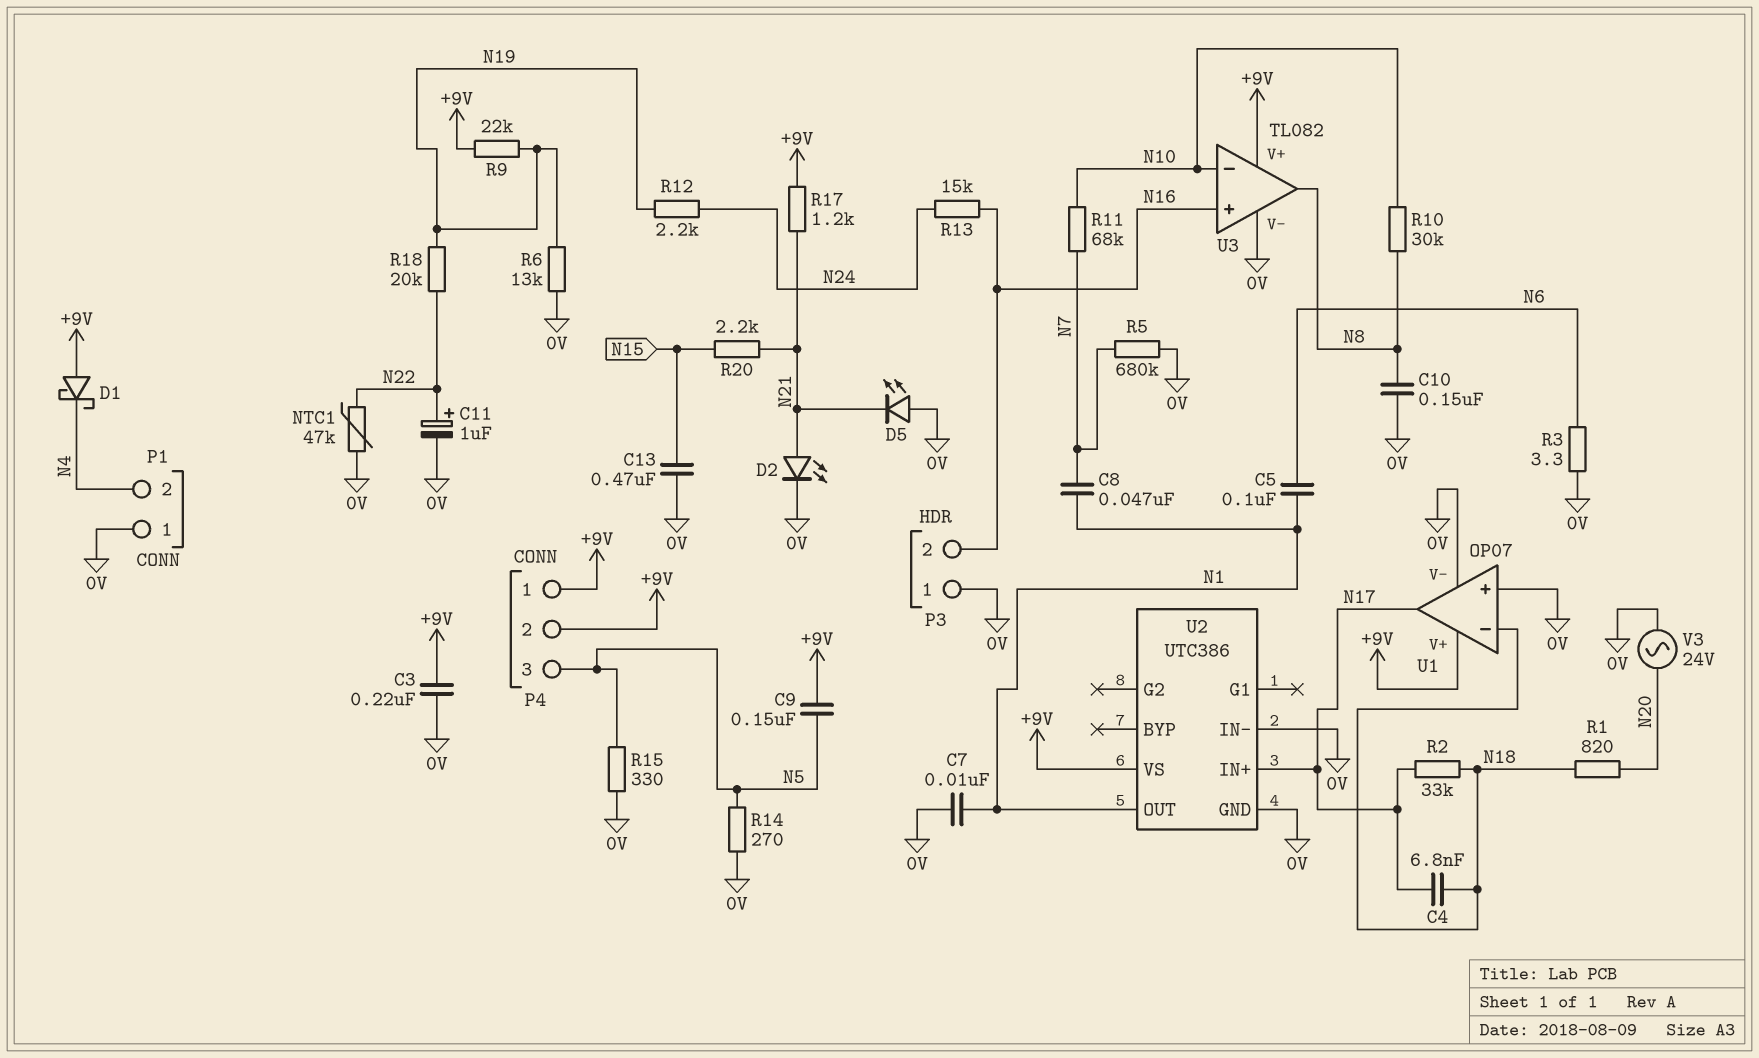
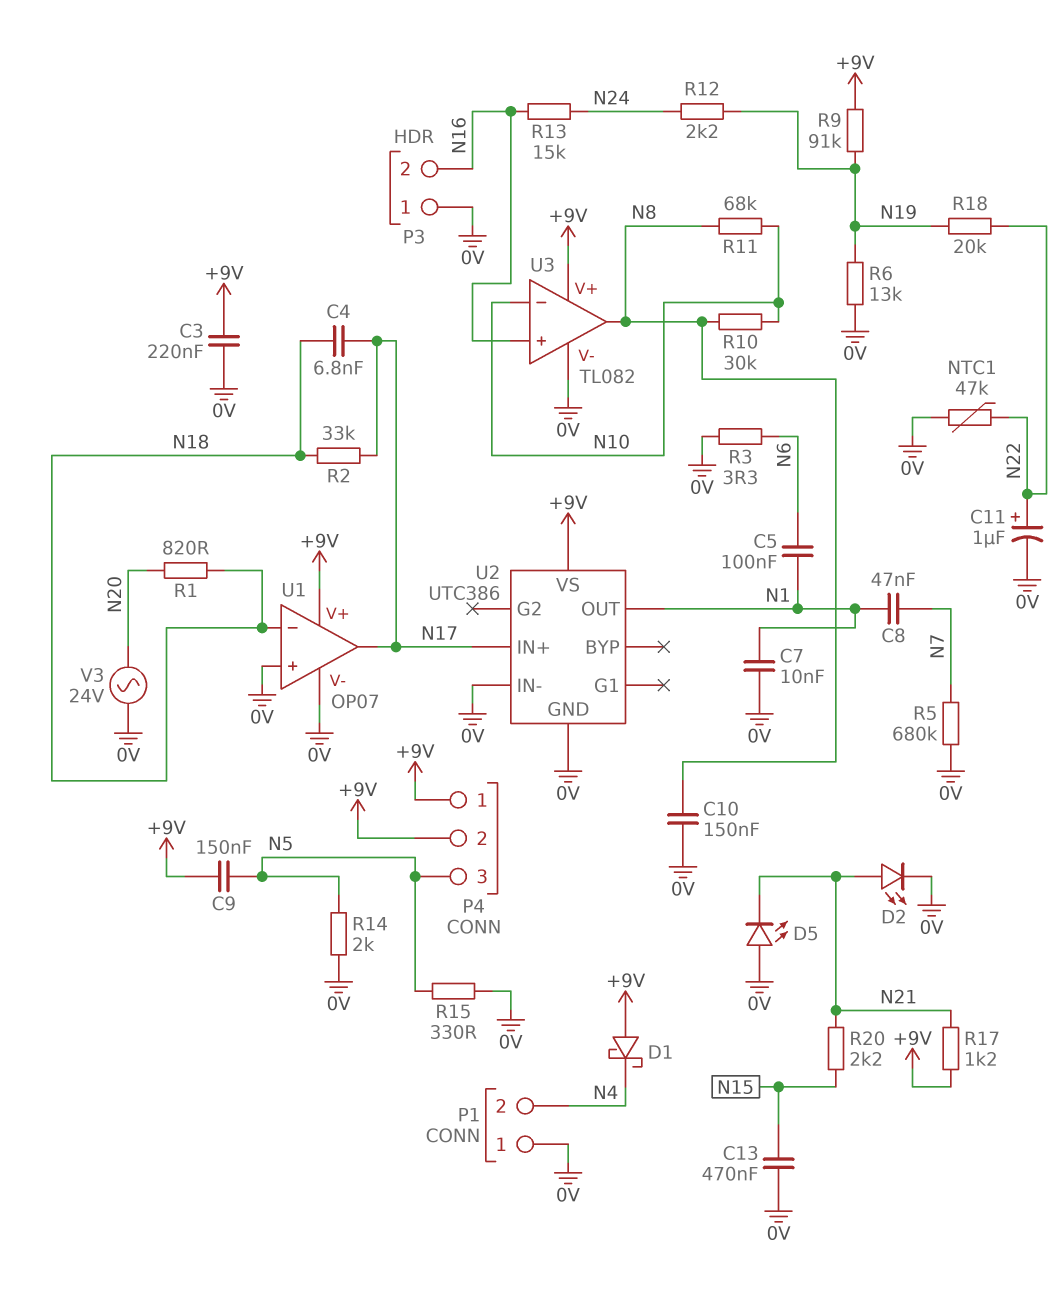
R9: 22k (+9V, N19) -> 91k (+9V, N19)
R11: 68k (N7, N10) -> 68k (N8, N10)
R14: 270 (0V, N5) -> 2k (0V, N5)

